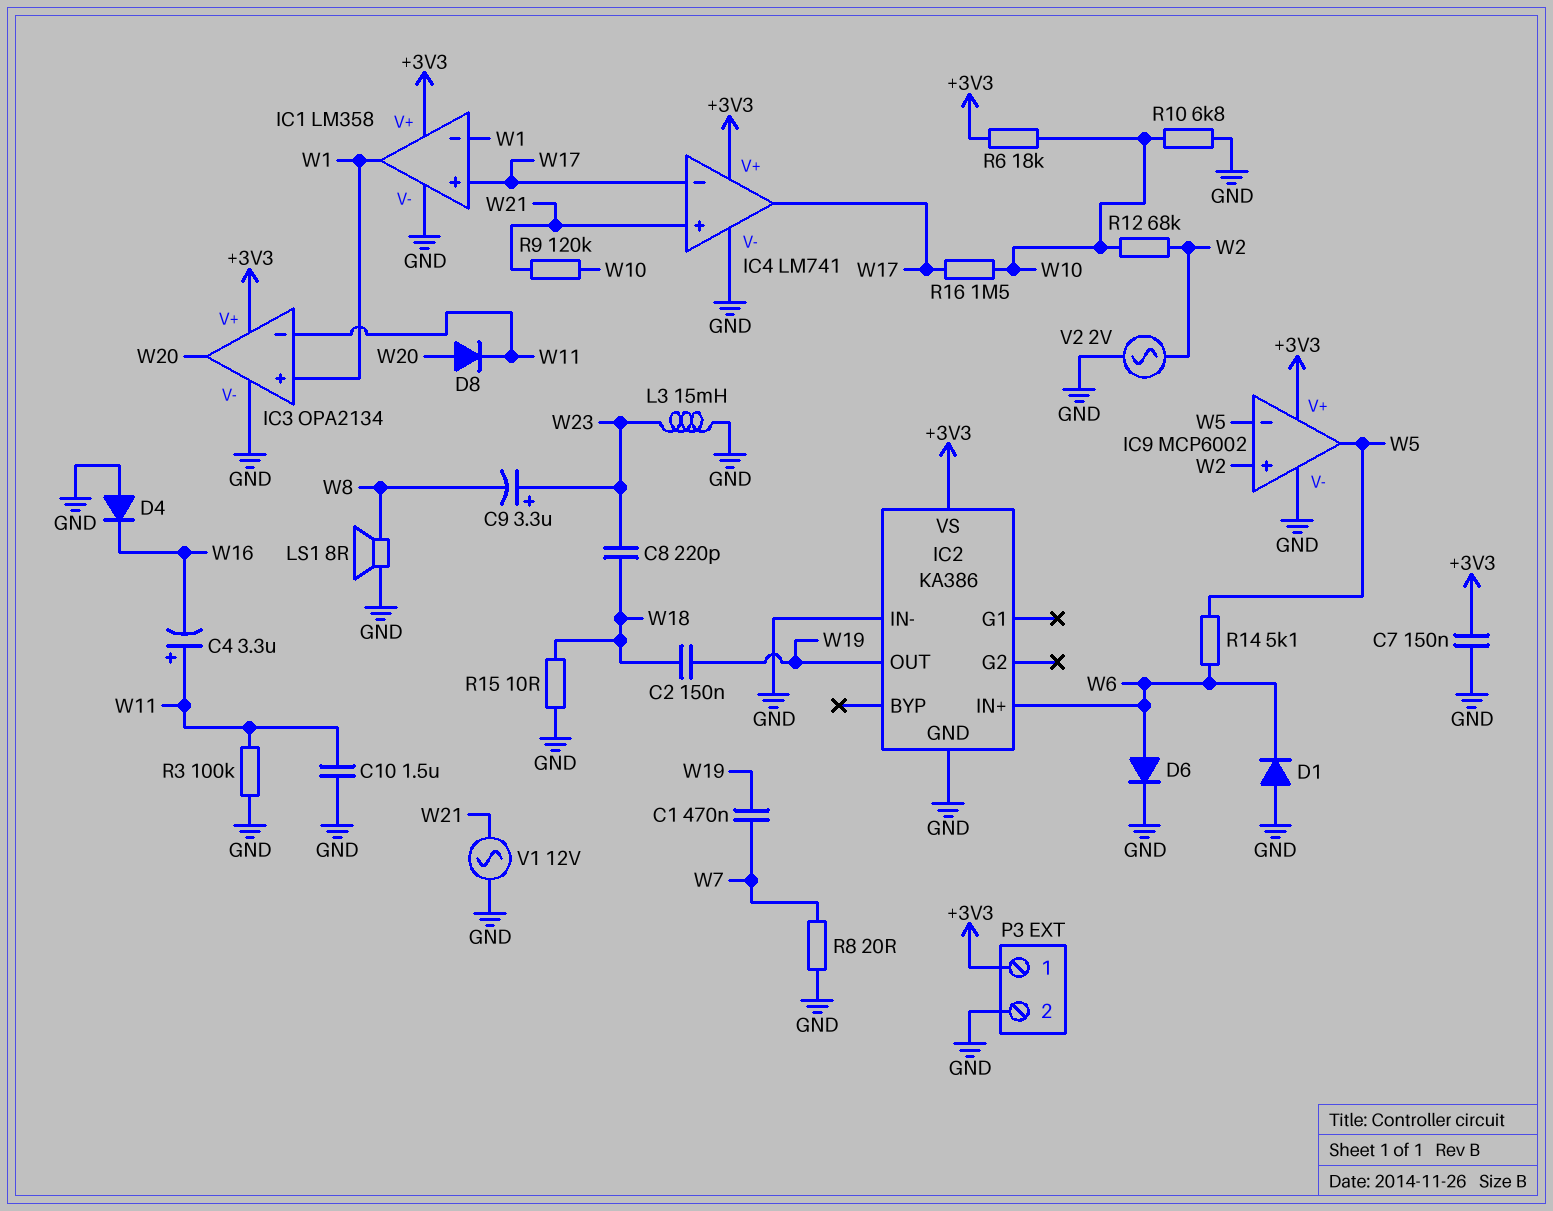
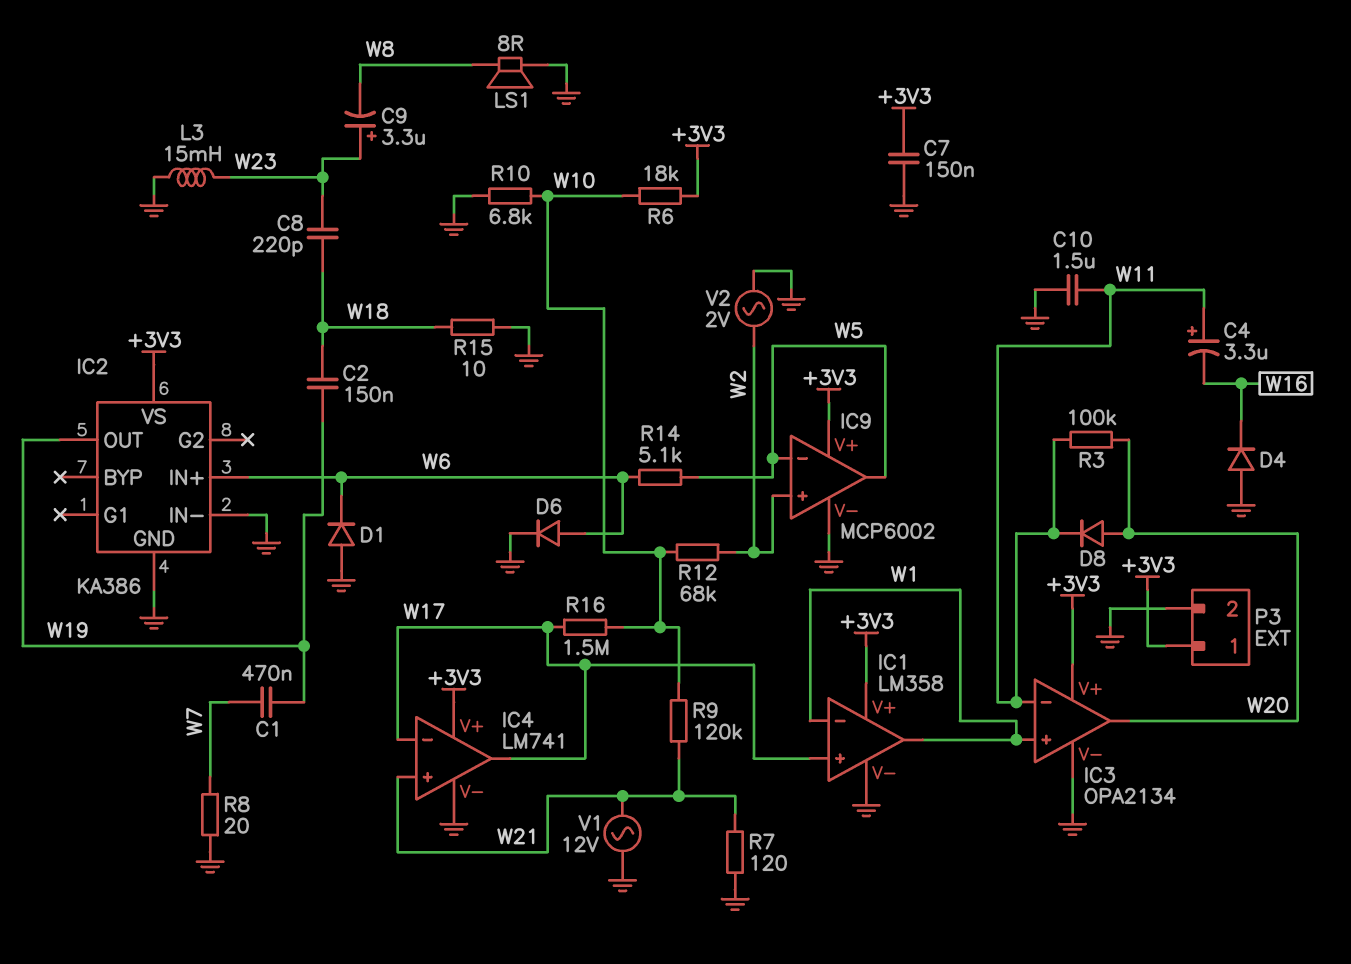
R3: 100k (GND, W11) -> 100k (W11, W20)
R7: none -> 120 (GND, W21)

